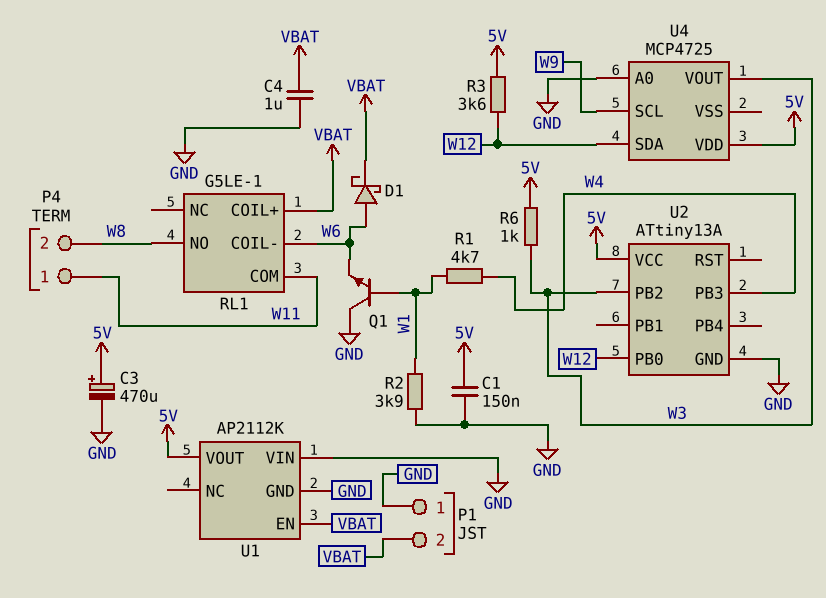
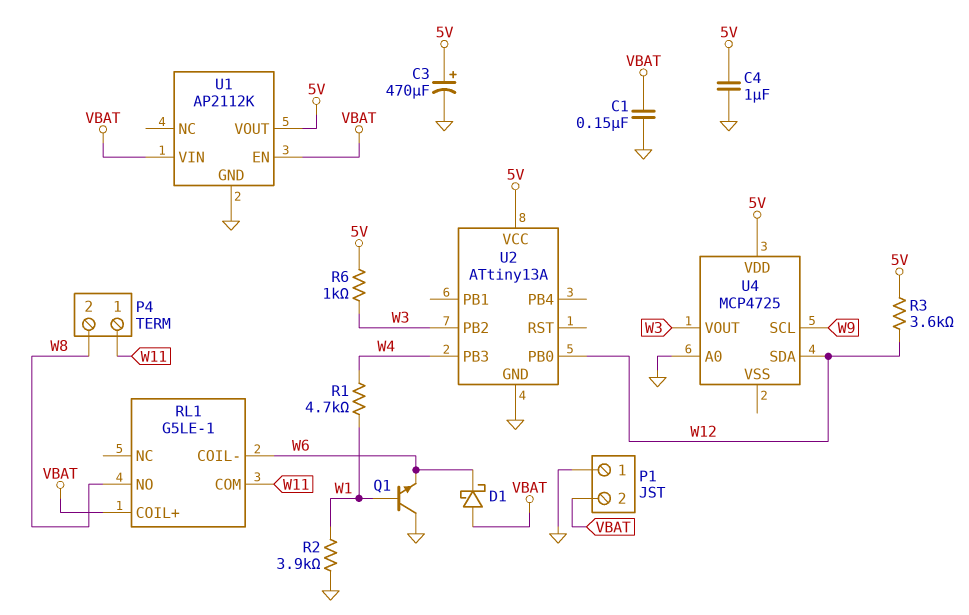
C1: 150nF (5V, GND) -> 150nF (GND, VBAT)
C4: 1uF (GND, VBAT) -> 1uF (5V, GND)
D1: schottky (A W6, K VBAT) -> schottky (A VBAT, K W6)
U1 pin VIN: GND -> VBAT

